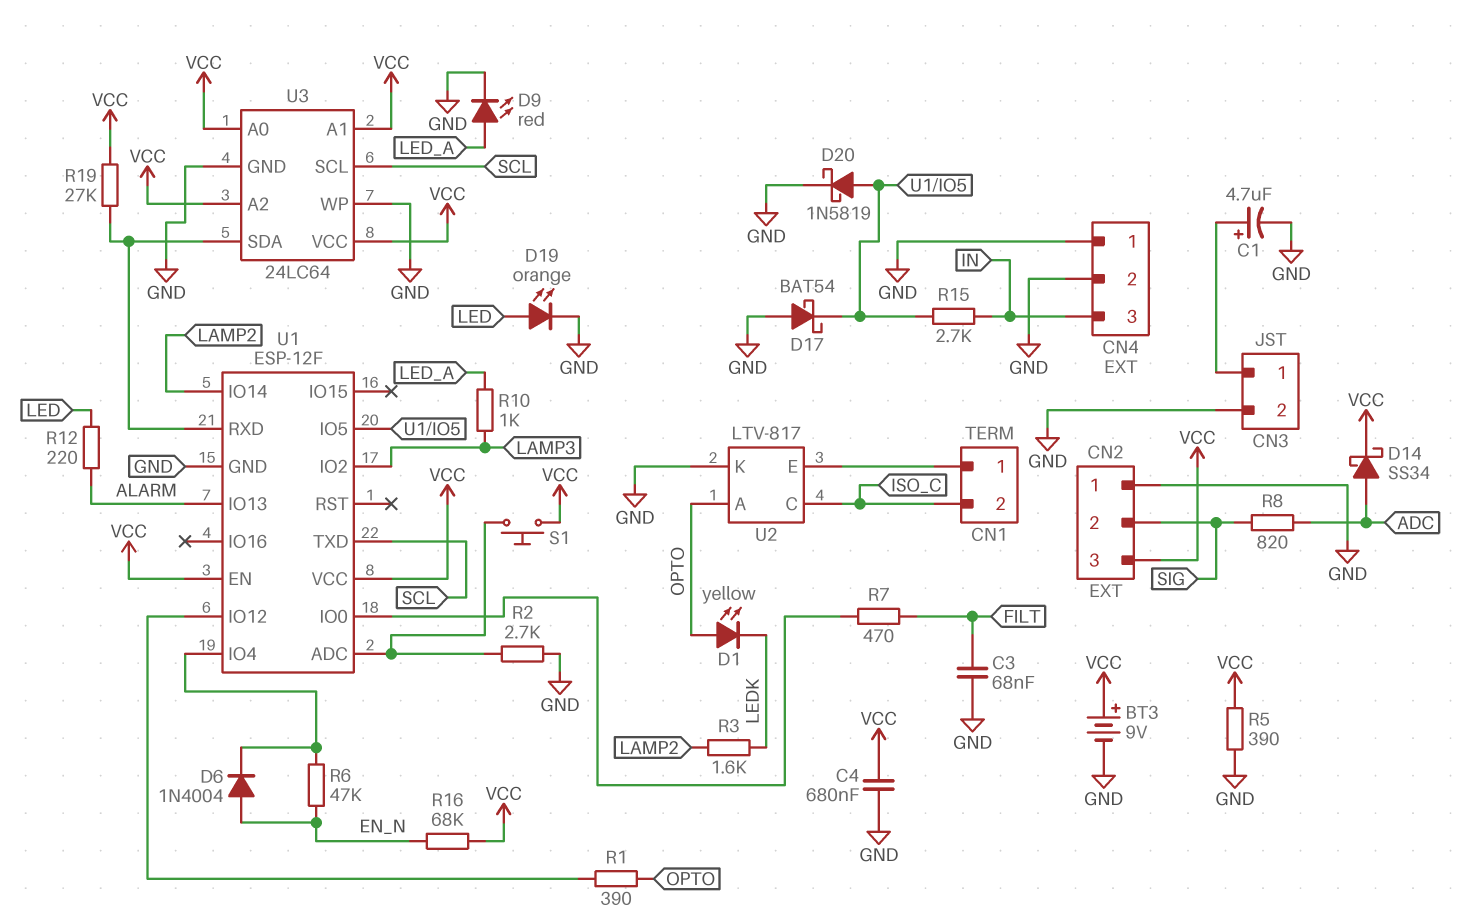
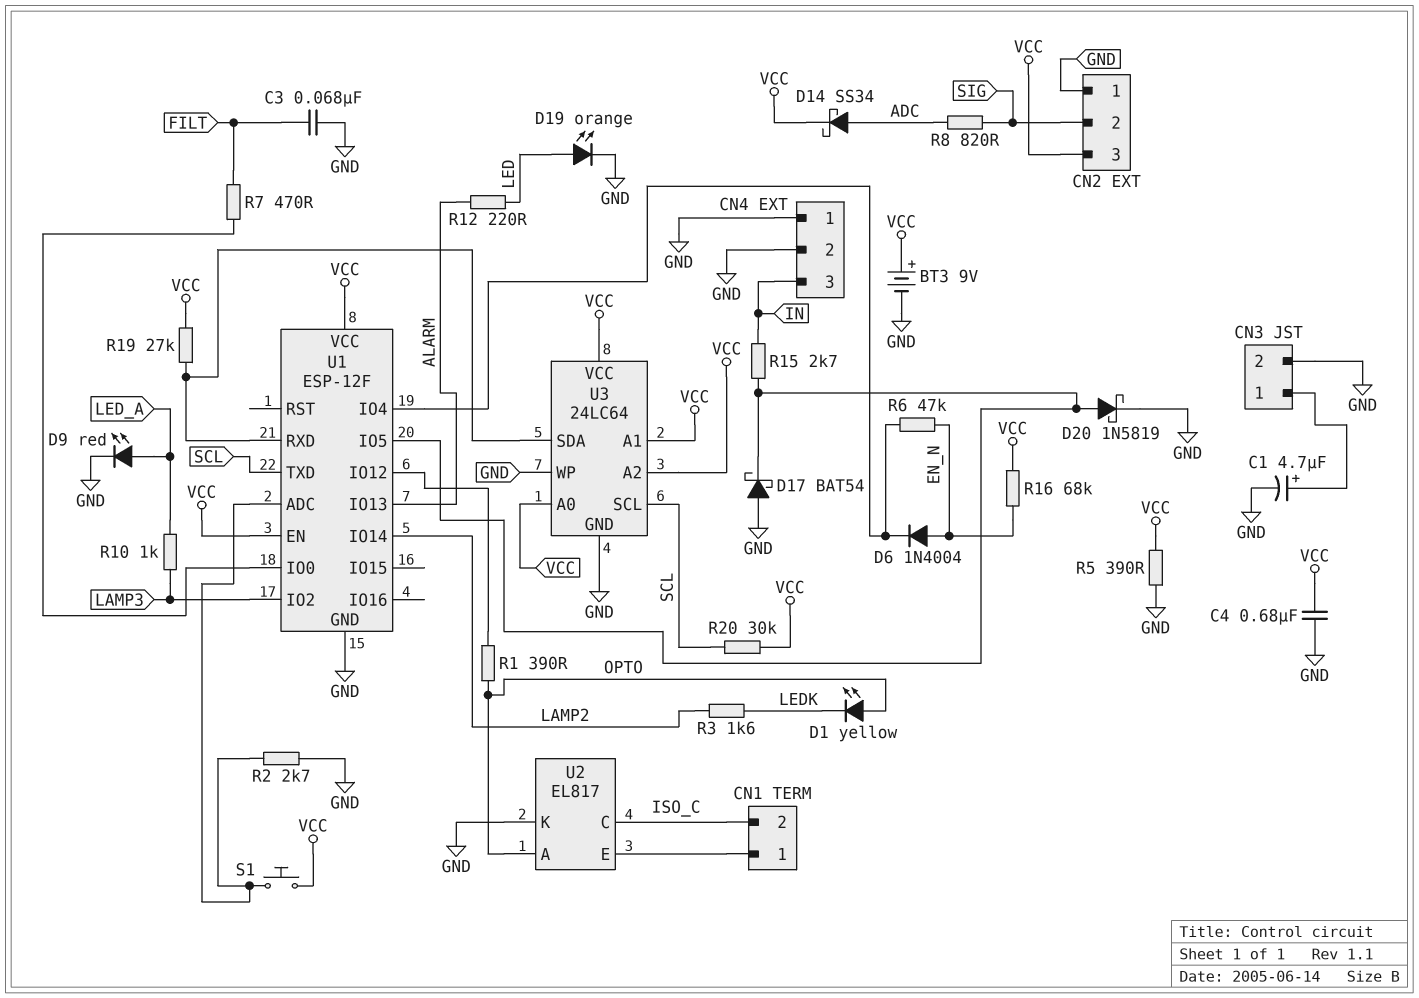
R20: none -> 30k (SCL, VCC)
U2: LTV-817 -> EL817

